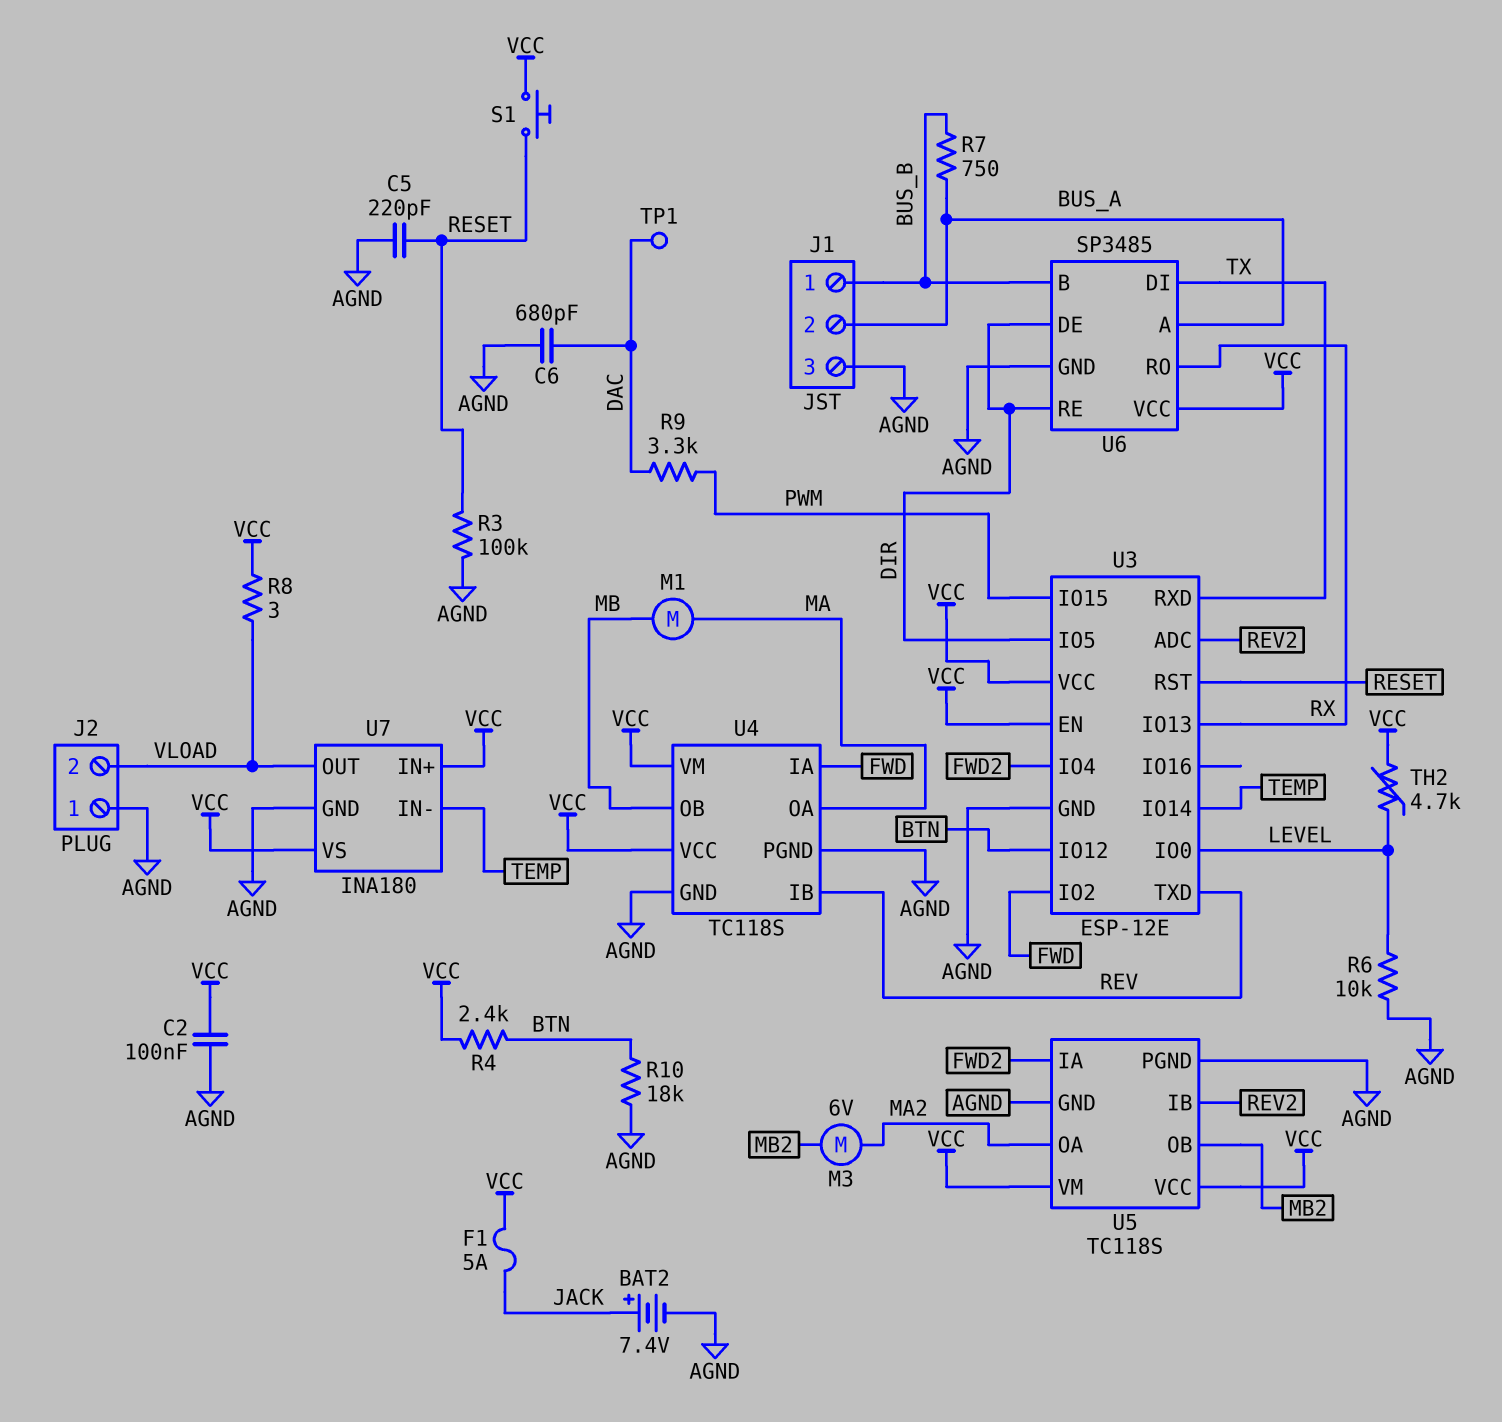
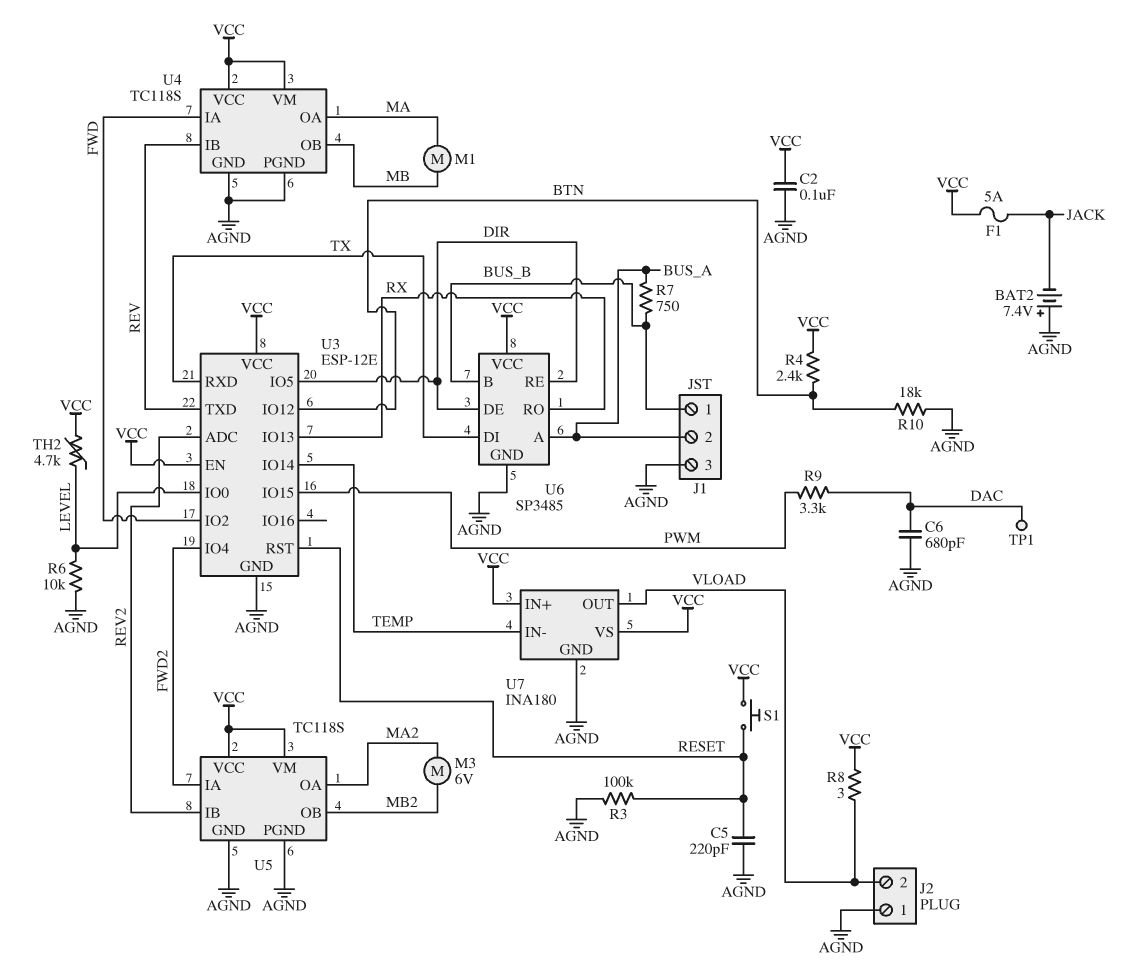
BAT2: 7.4V (plus JACK, minus AGND) -> 7.4V (plus AGND, minus JACK)

